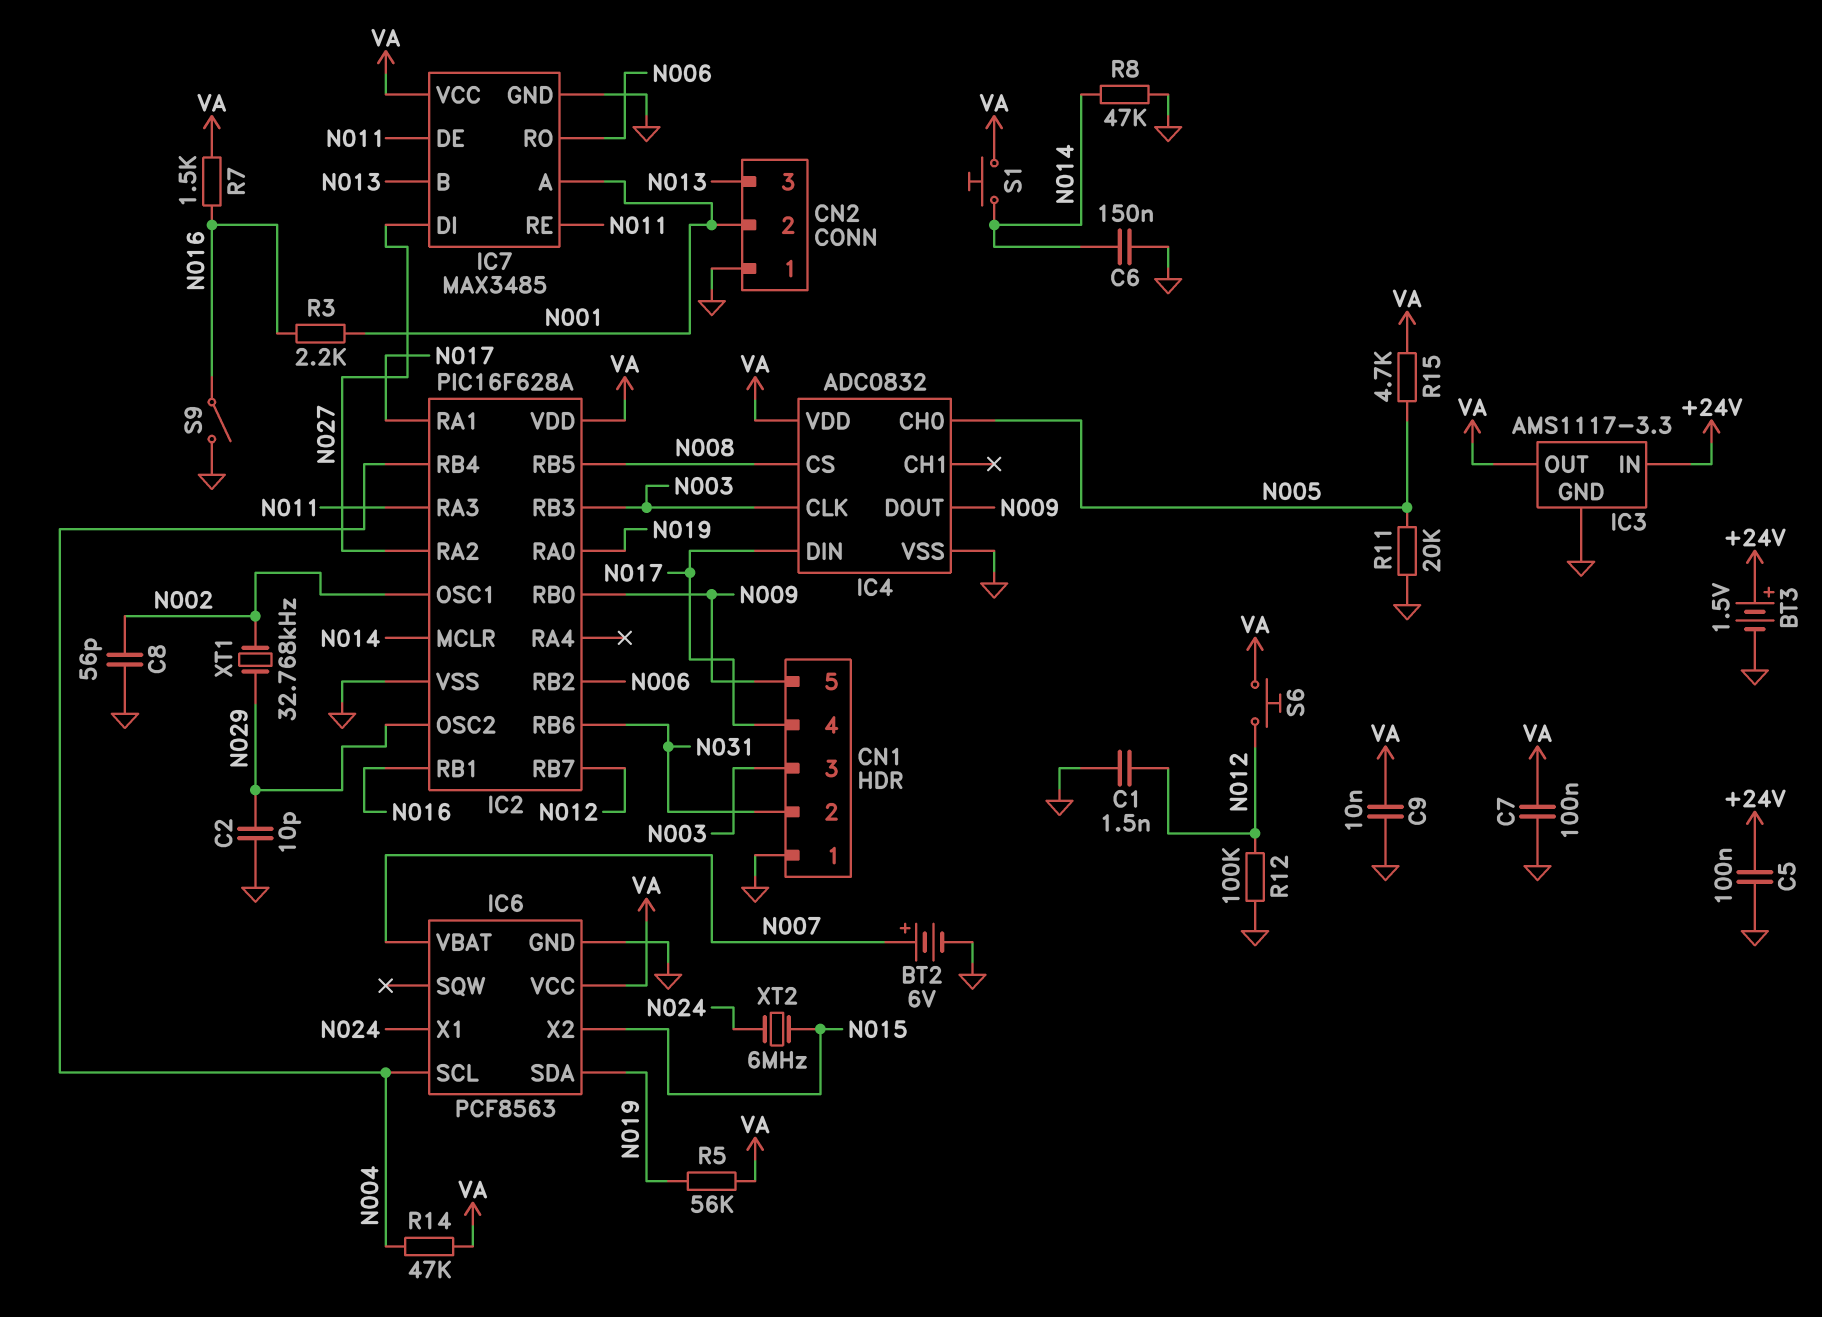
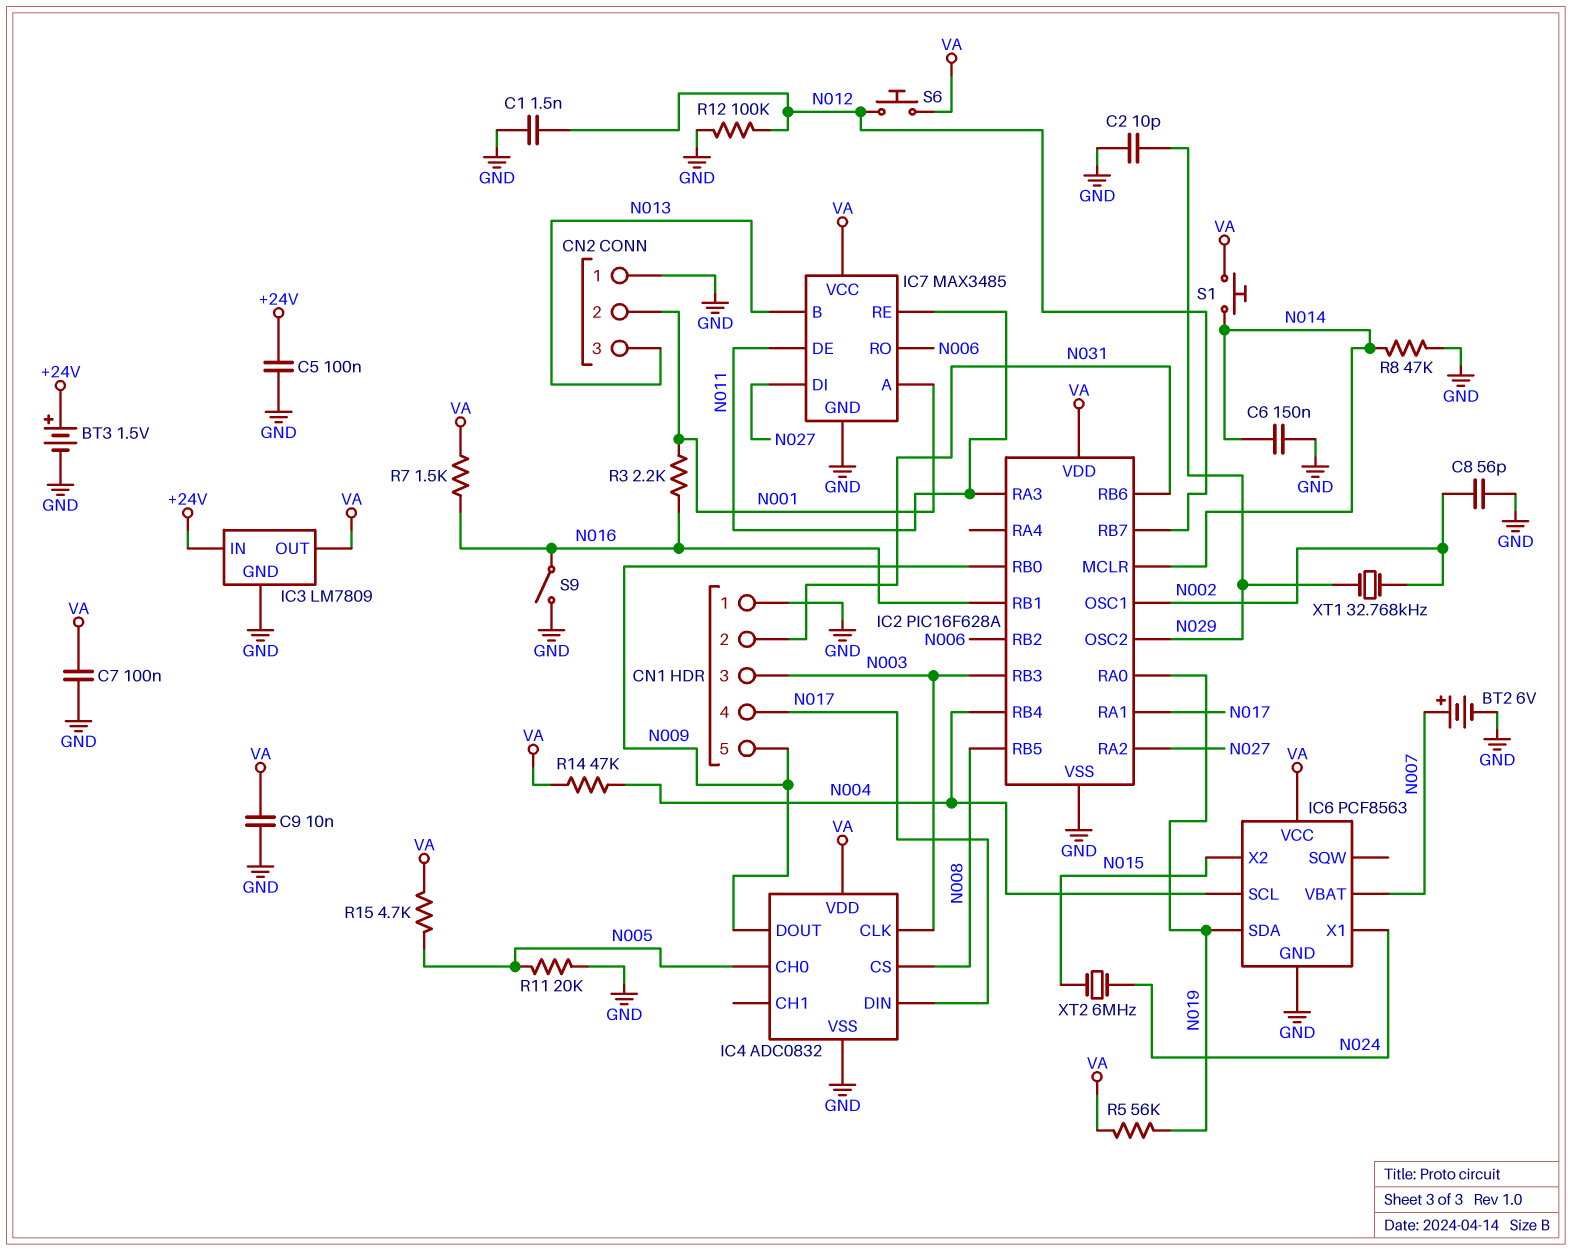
IC3: AMS1117-3.3 -> LM7809

